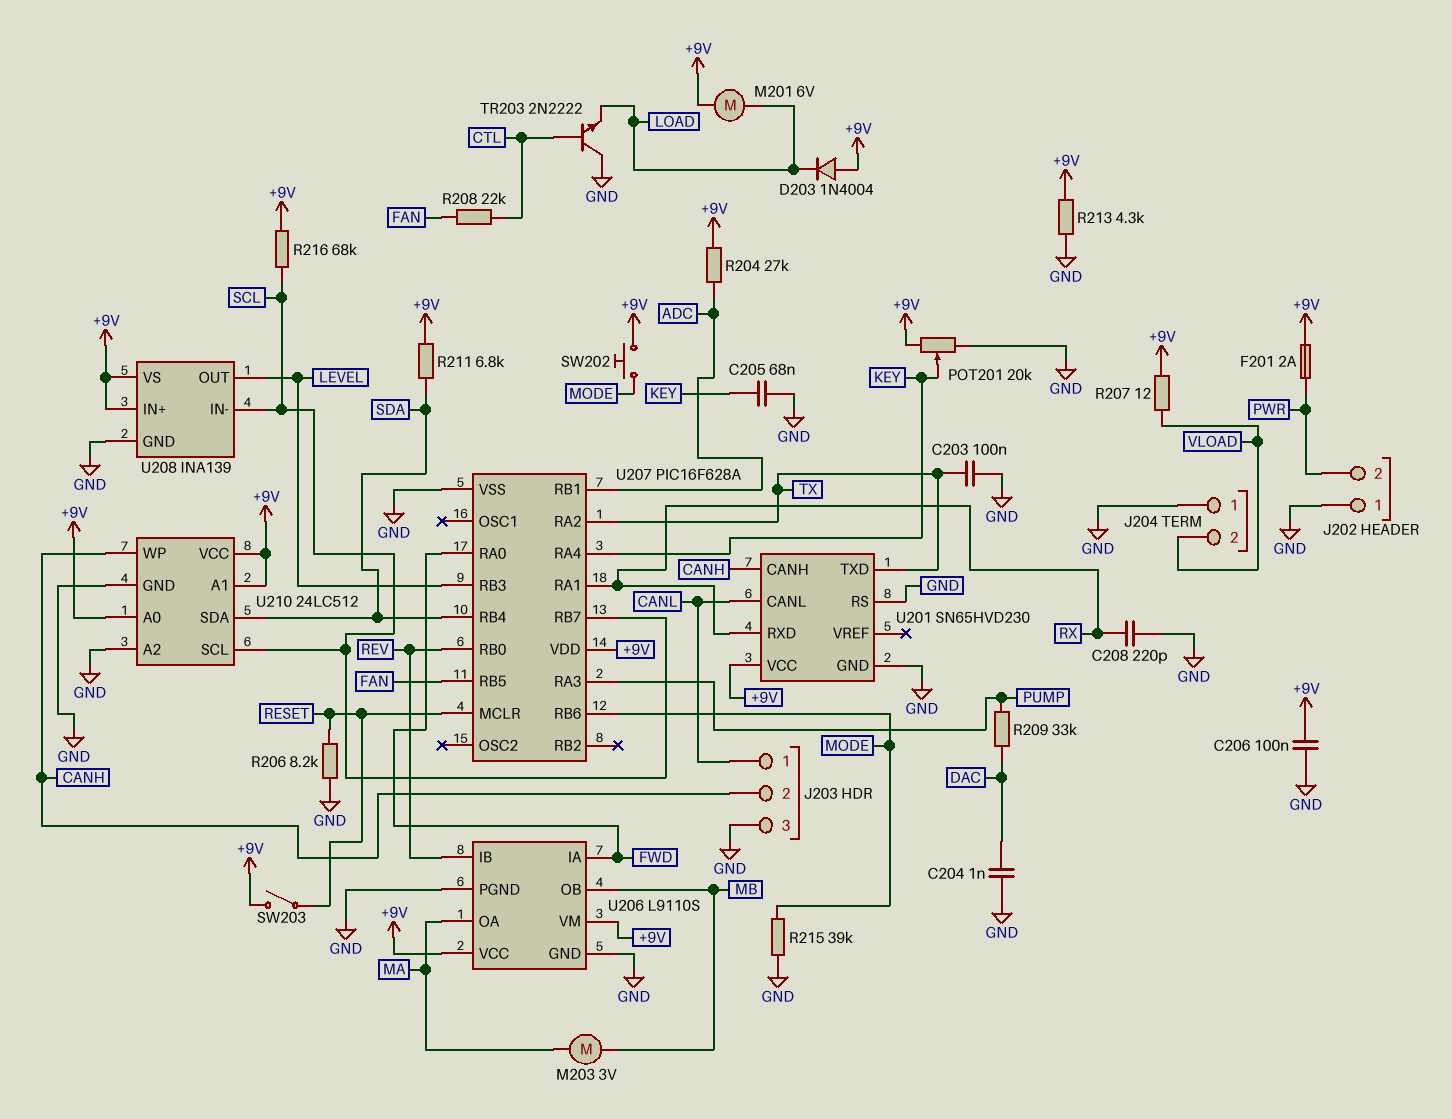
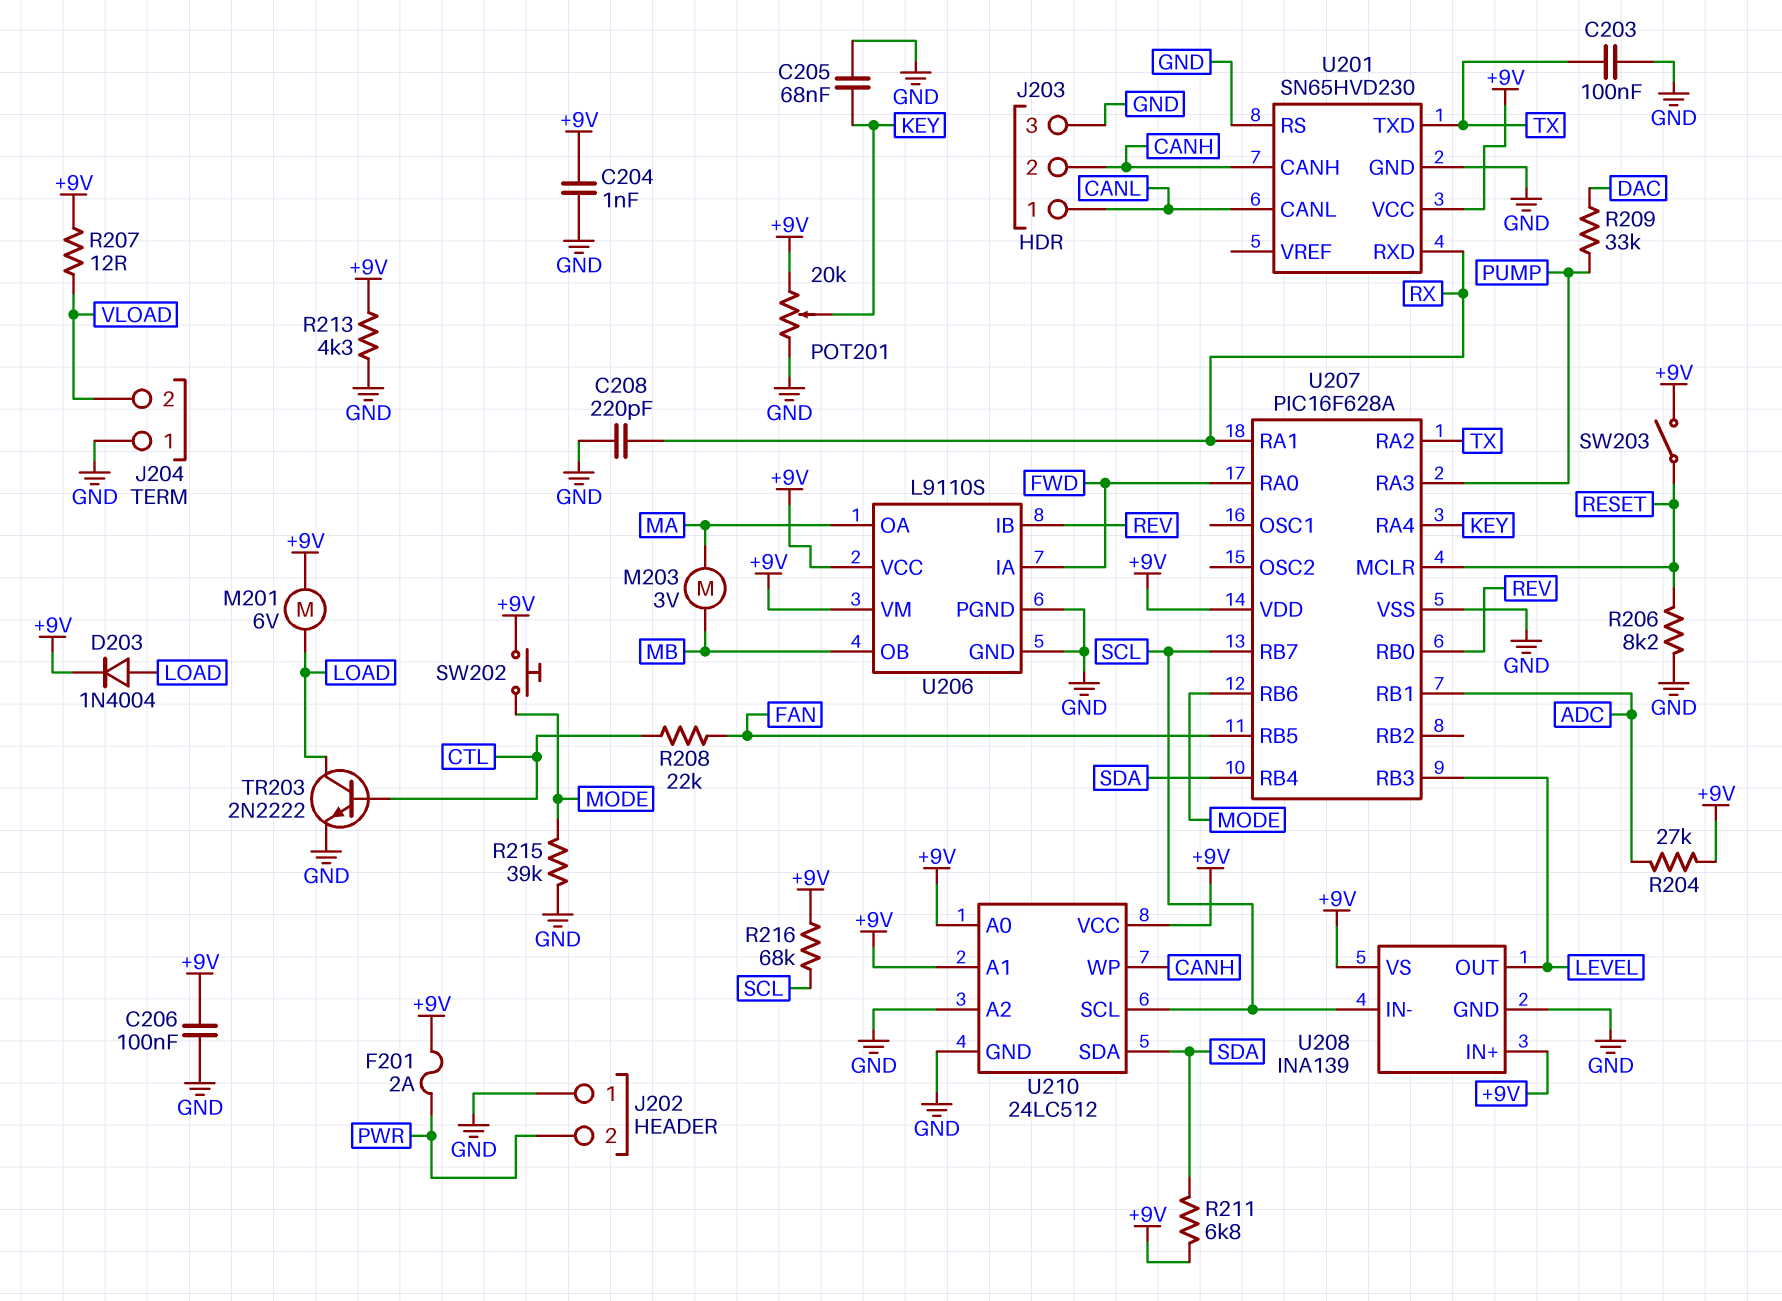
C204: 1nF (DAC, GND) -> 1nF (+9V, GND)
D203: diode 1N4004 (A +9V, K LOAD) -> diode 1N4004 (A LOAD, K +9V)
TR203: NPN 2N2222 (B CTL, C GND, E LOAD) -> NPN 2N2222 (B CTL, C LOAD, E GND)

